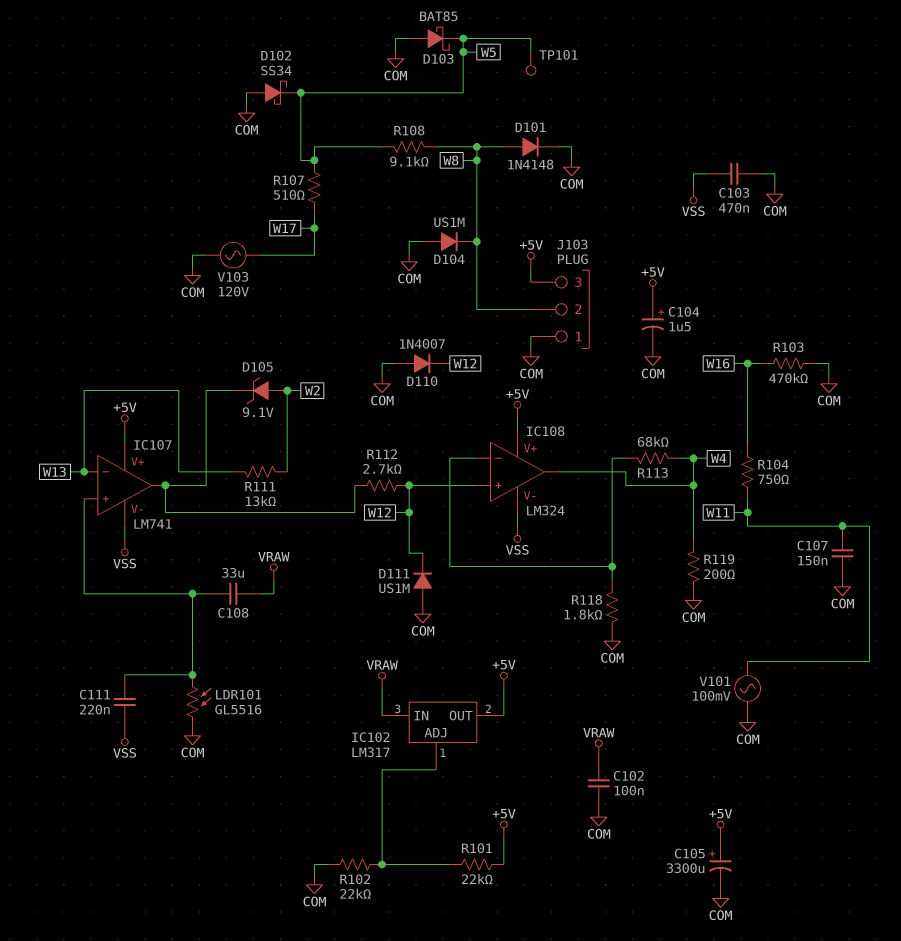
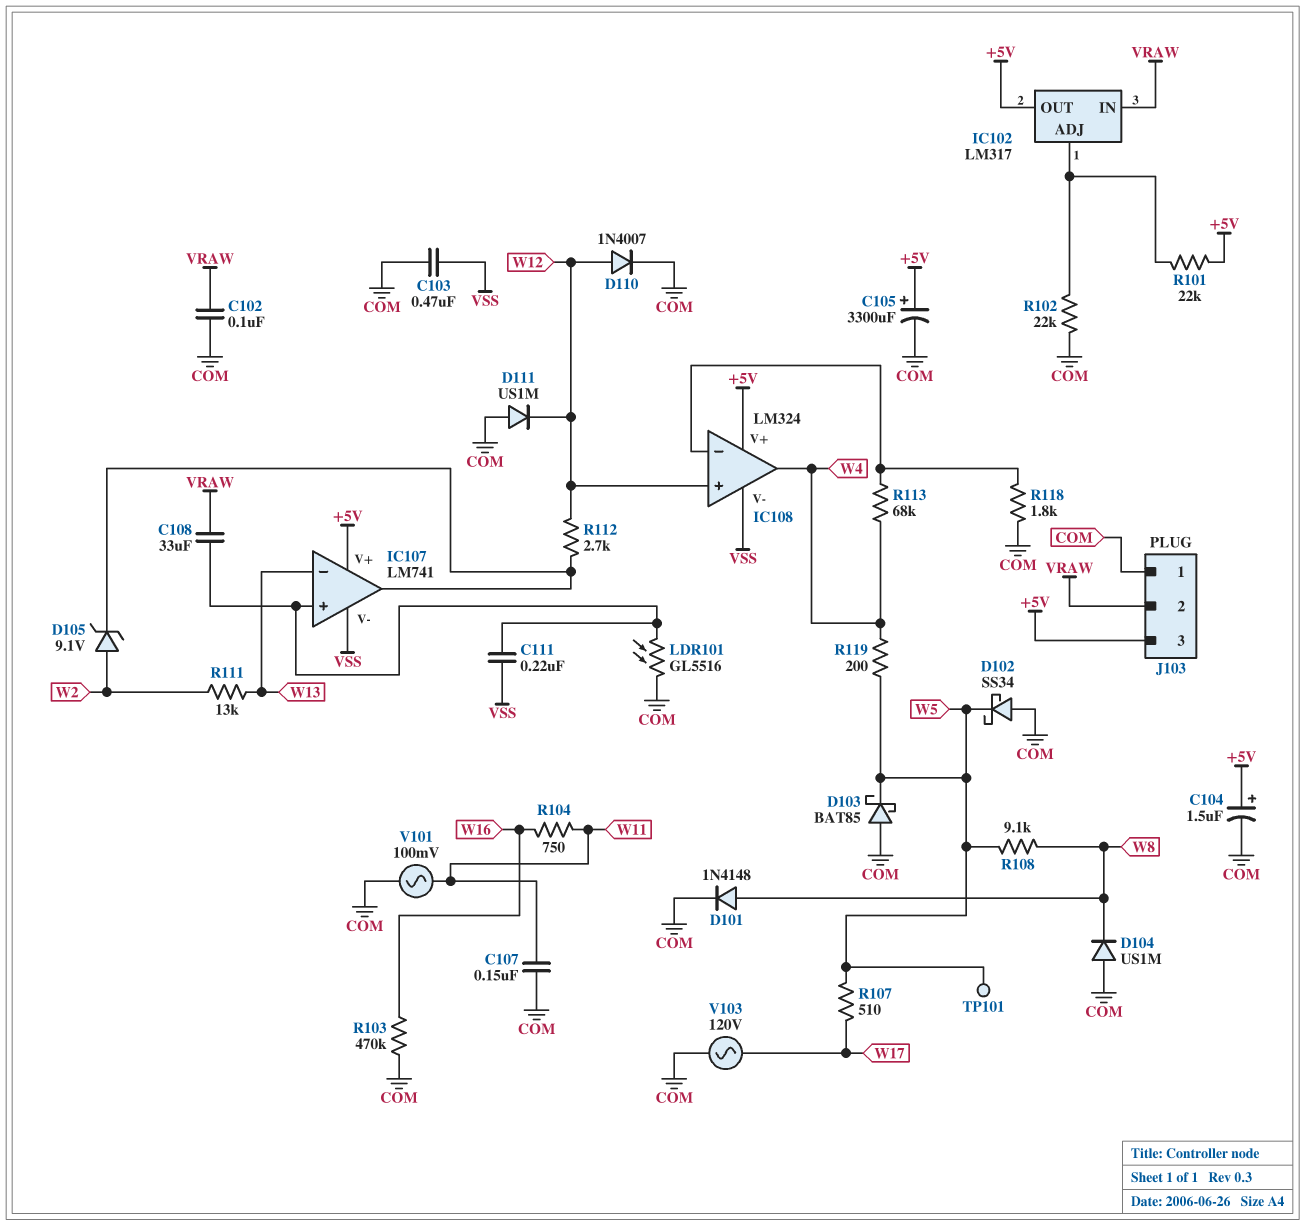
D110: diode 1N4007 (A COM, K W12) -> diode 1N4007 (A W12, K COM)
J103 pin 2: W8 -> VRAW
R119: 200 (COM, W4) -> 200 (W4, W5)

